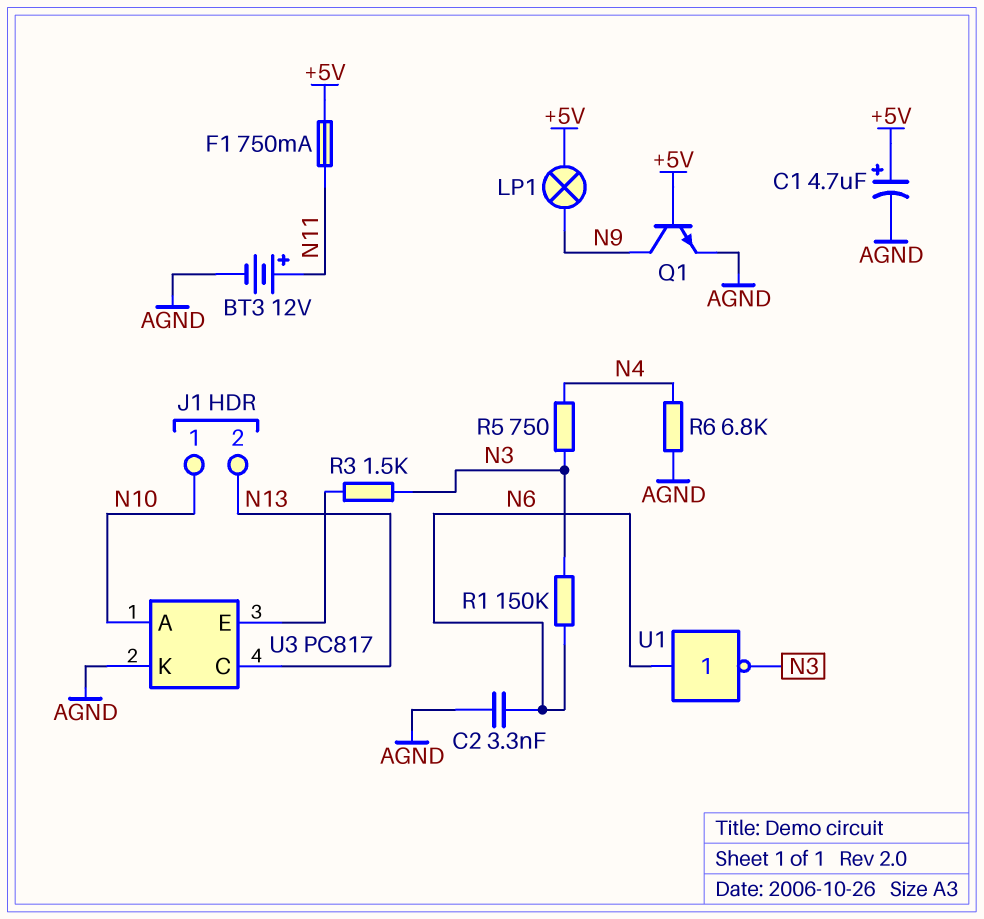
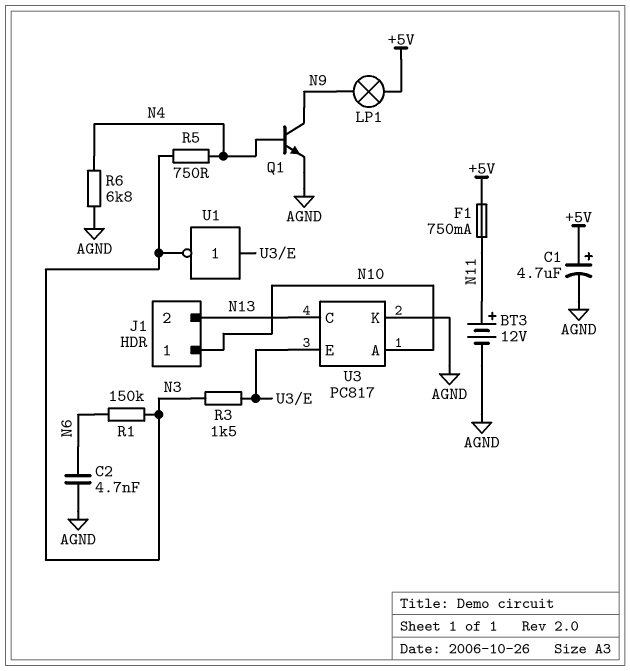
C2: 3.3nF (AGND, N6) -> 4.7nF (AGND, N6)
Q1: NPN (B +5V, C N9, E AGND) -> NPN (B N4, C N9, E AGND)
U1: NOT (in N6, out N3) -> NOT (in U3/E, out N3)

